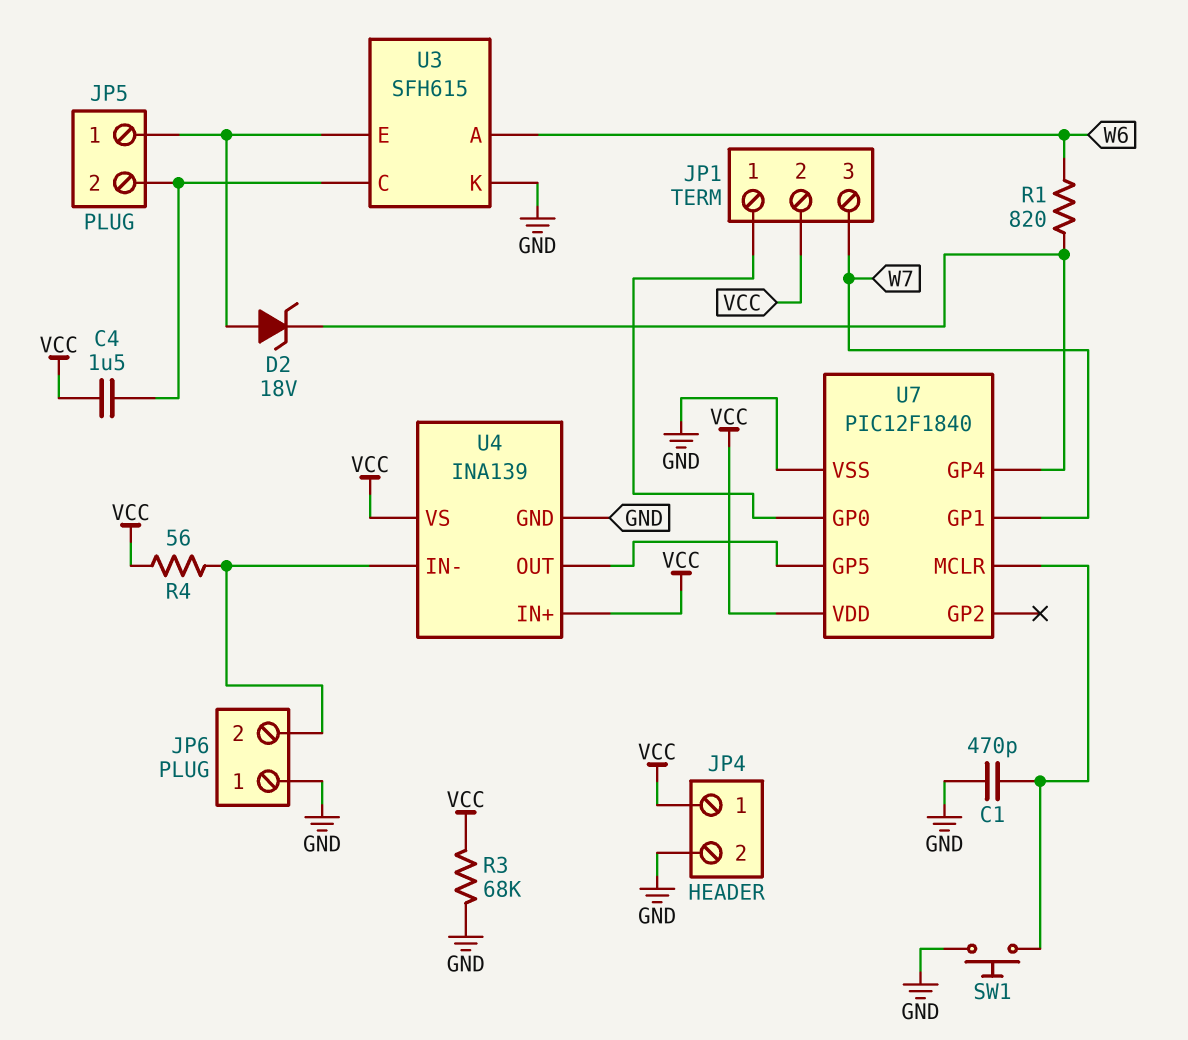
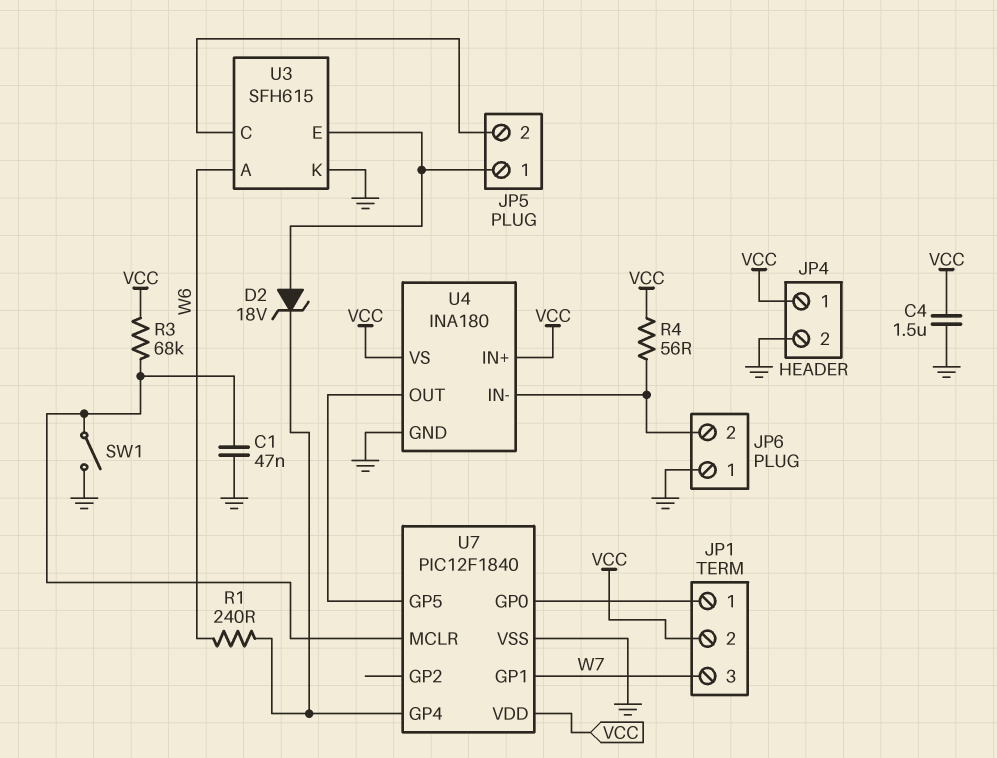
C1: 470pF (GND, U7/MCLR) -> 47nF (GND, U7/MCLR)
C4: 1.5uF (JP5/2, VCC) -> 1.5uF (GND, VCC)
R1: 820 (U7/GP4, W6) -> 240 (U7/GP4, W6)
R3: 68k (GND, VCC) -> 68k (U7/MCLR, VCC)
SW1: button (GND, U7/MCLR) -> switch (GND, U7/MCLR)
U4: INA139 -> INA180

